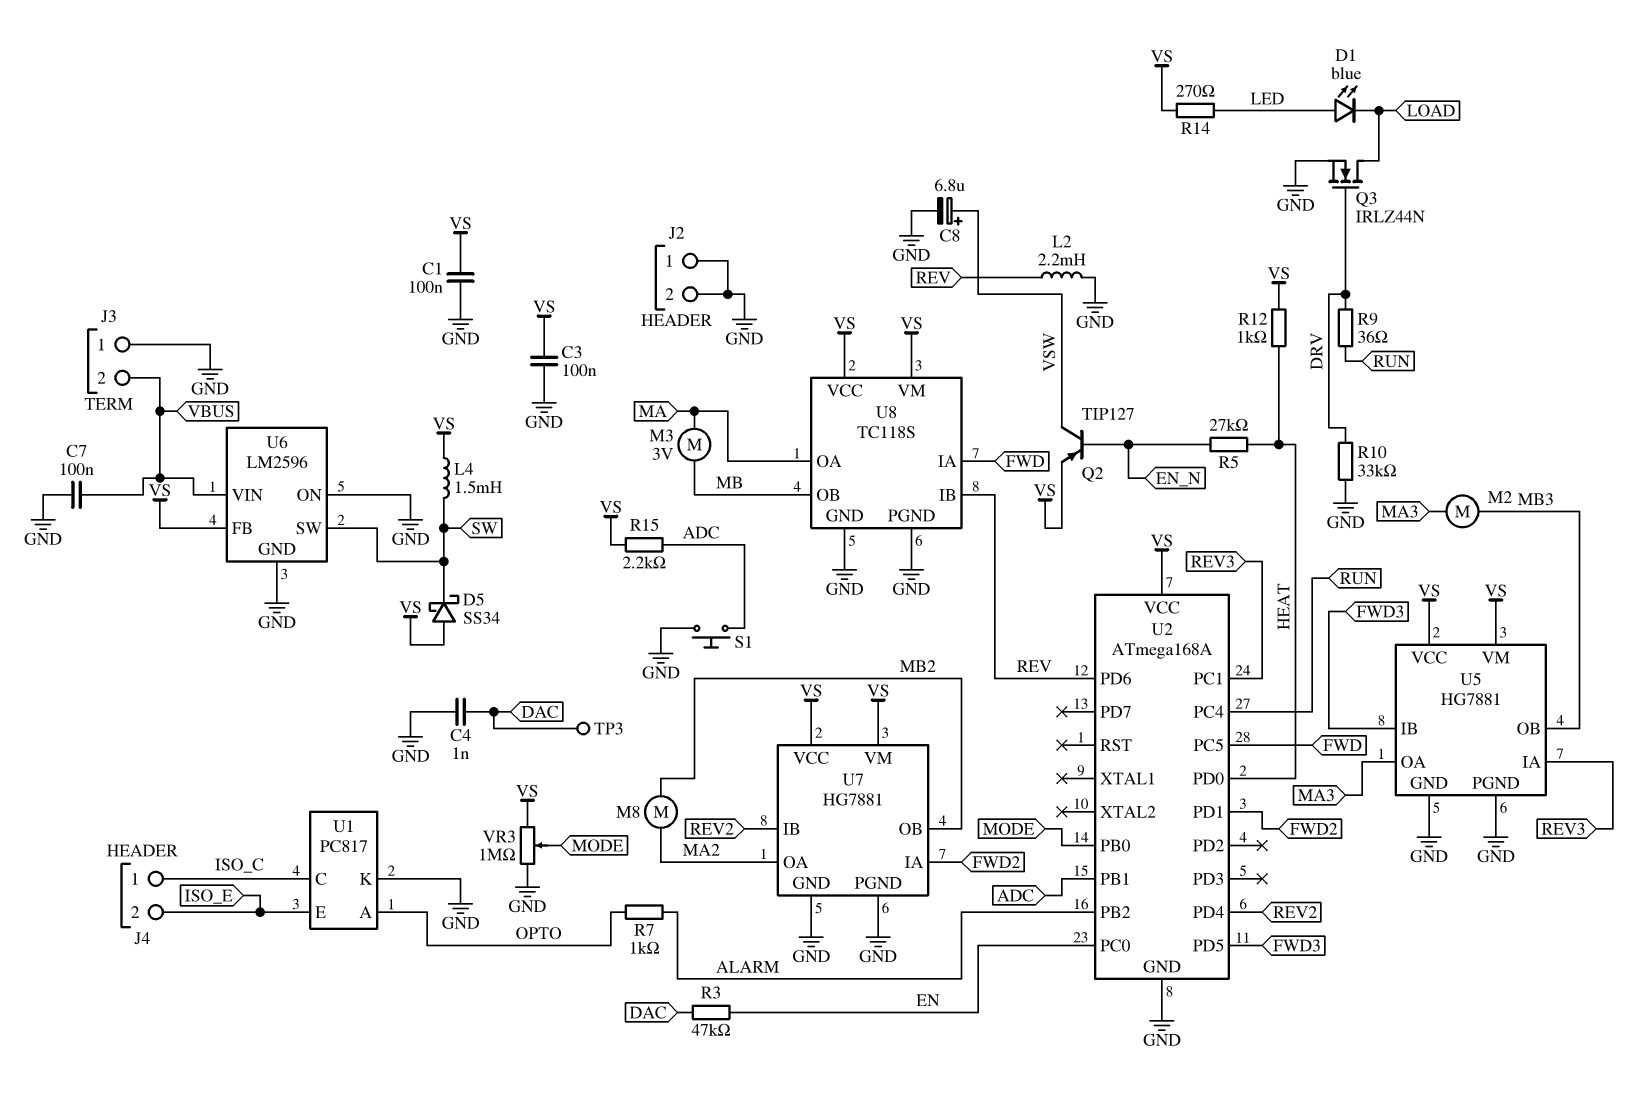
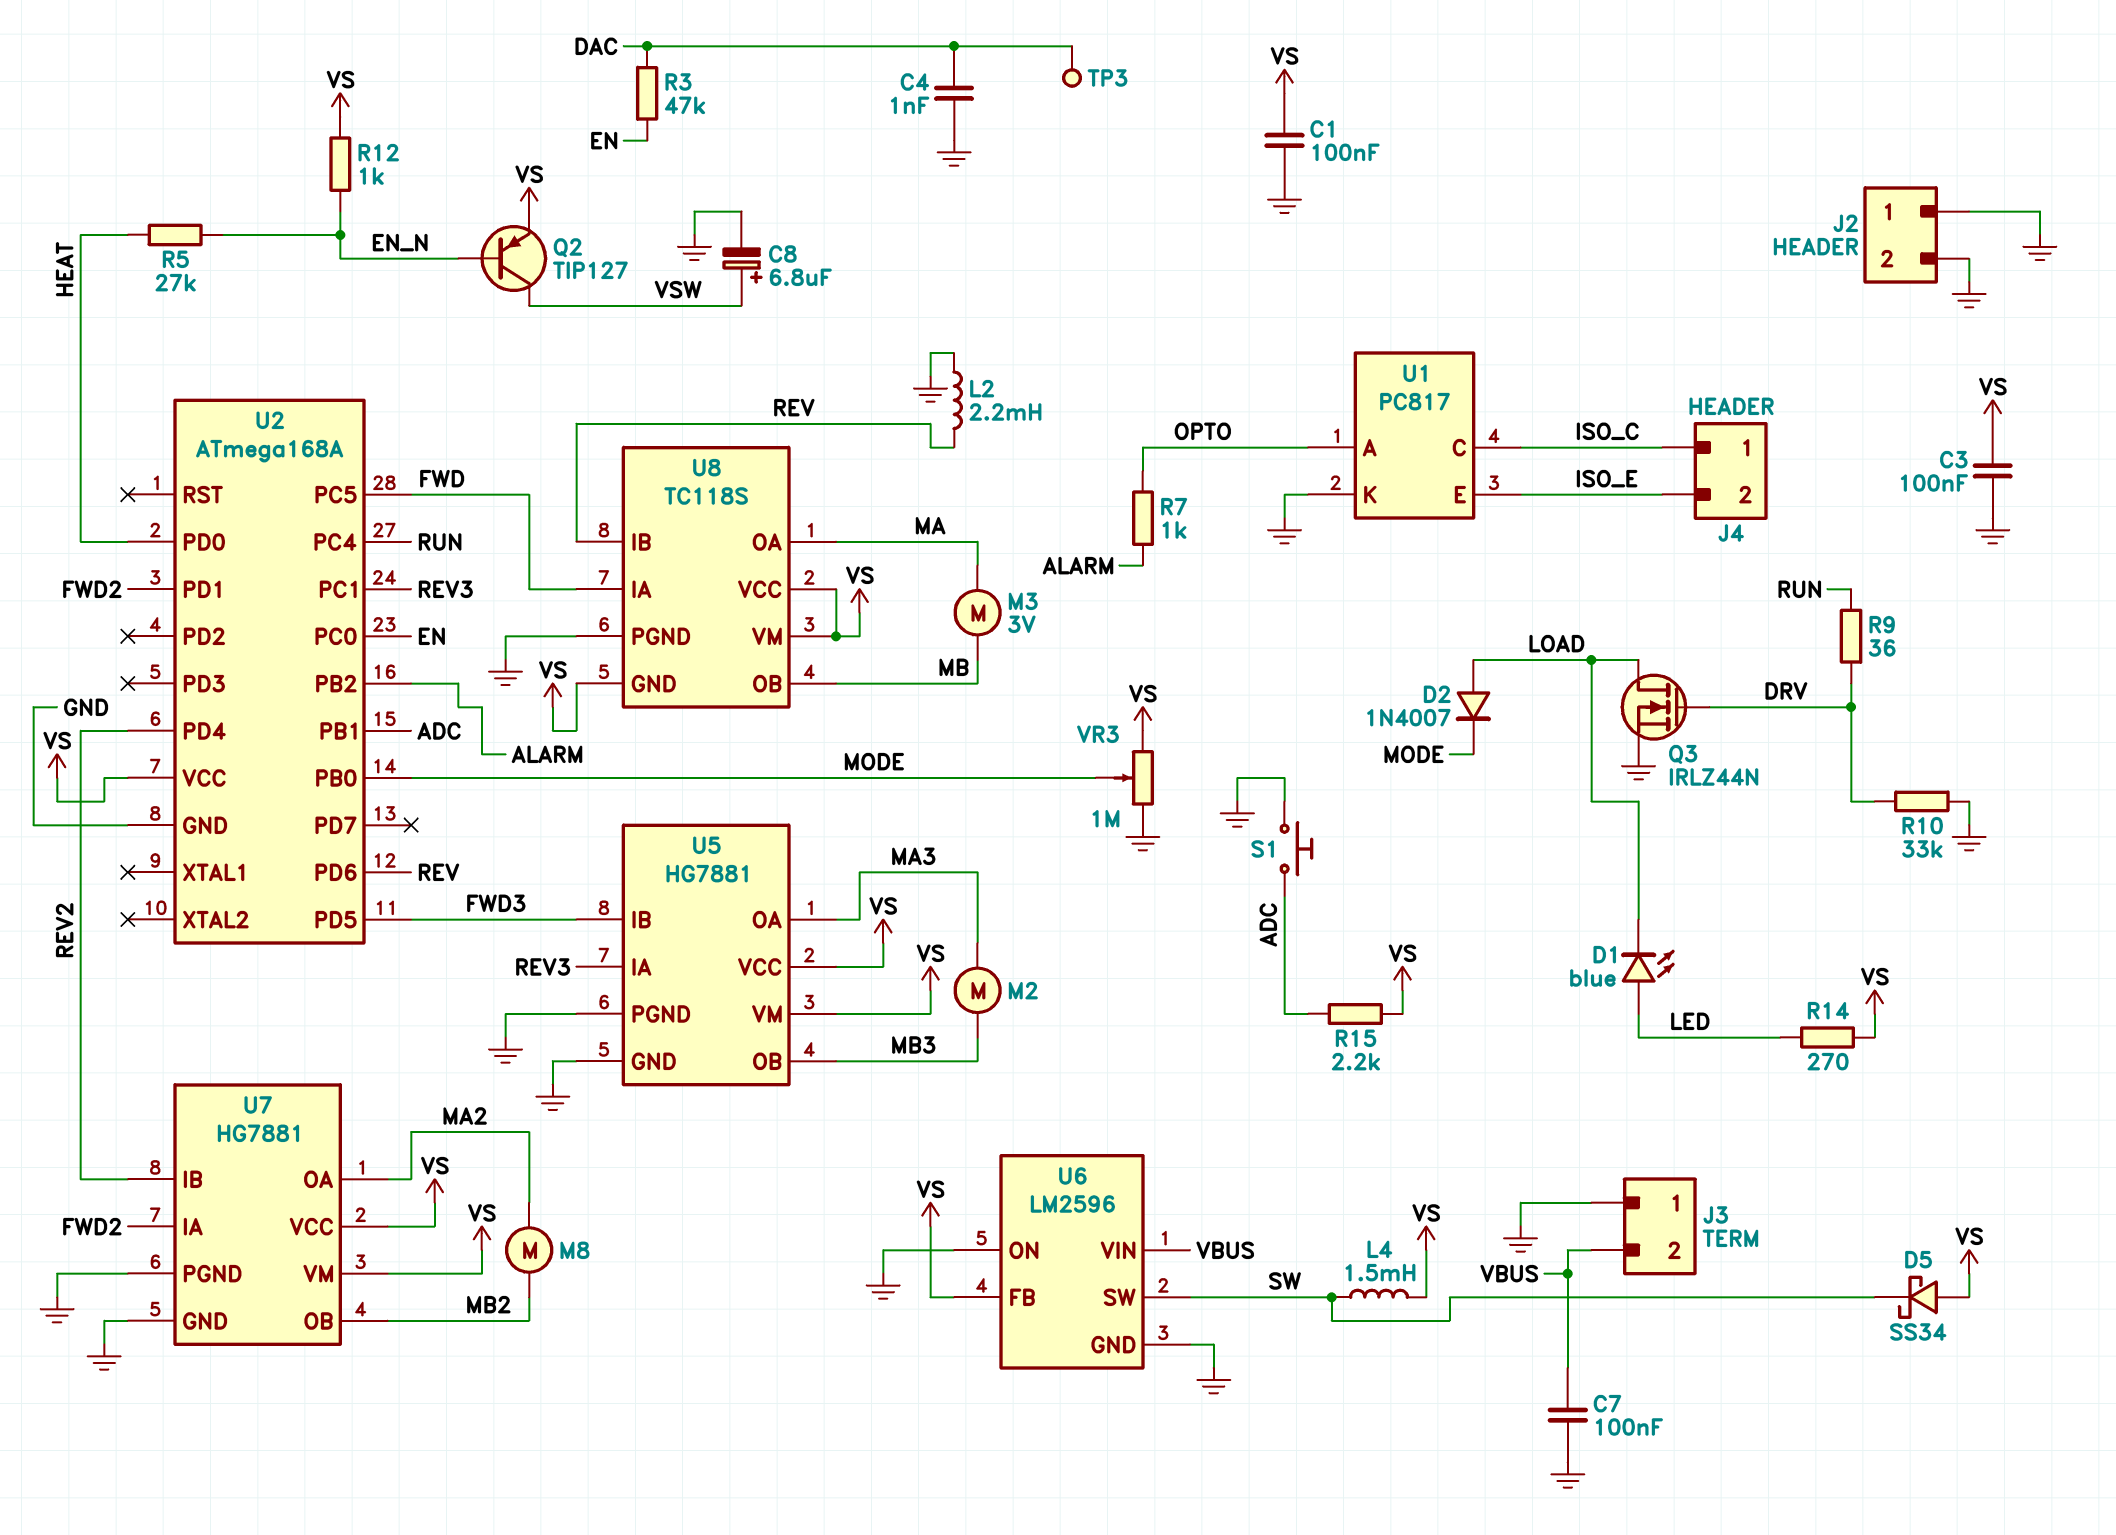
D2: none -> diode 1N4007 (A LOAD, K MODE)
R12: 1k (HEAT, VS) -> 1k (EN_N, VS)
U8 pin GND: GND -> VS

